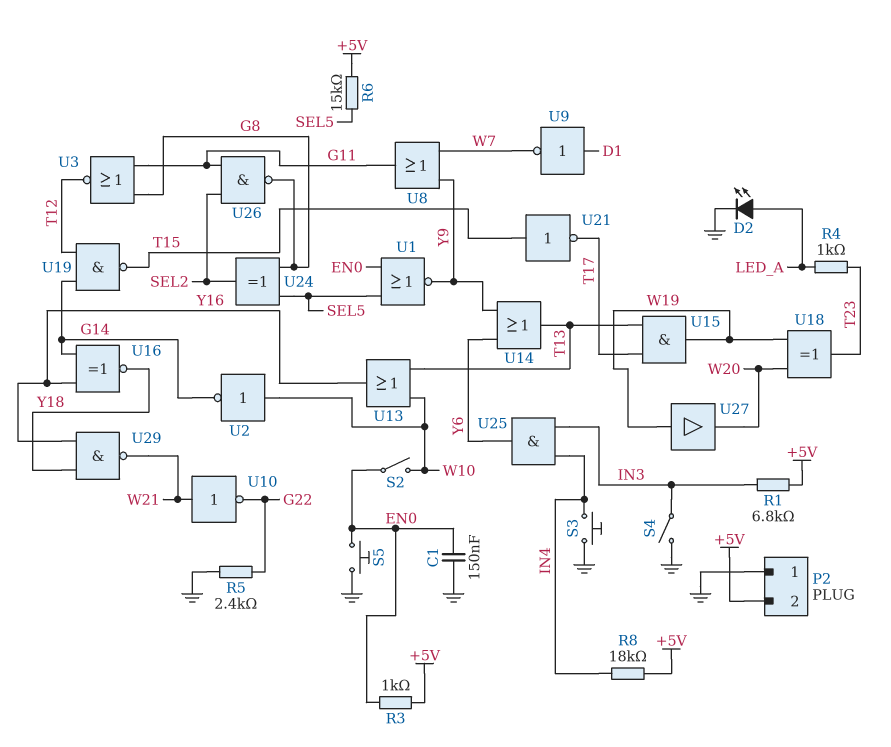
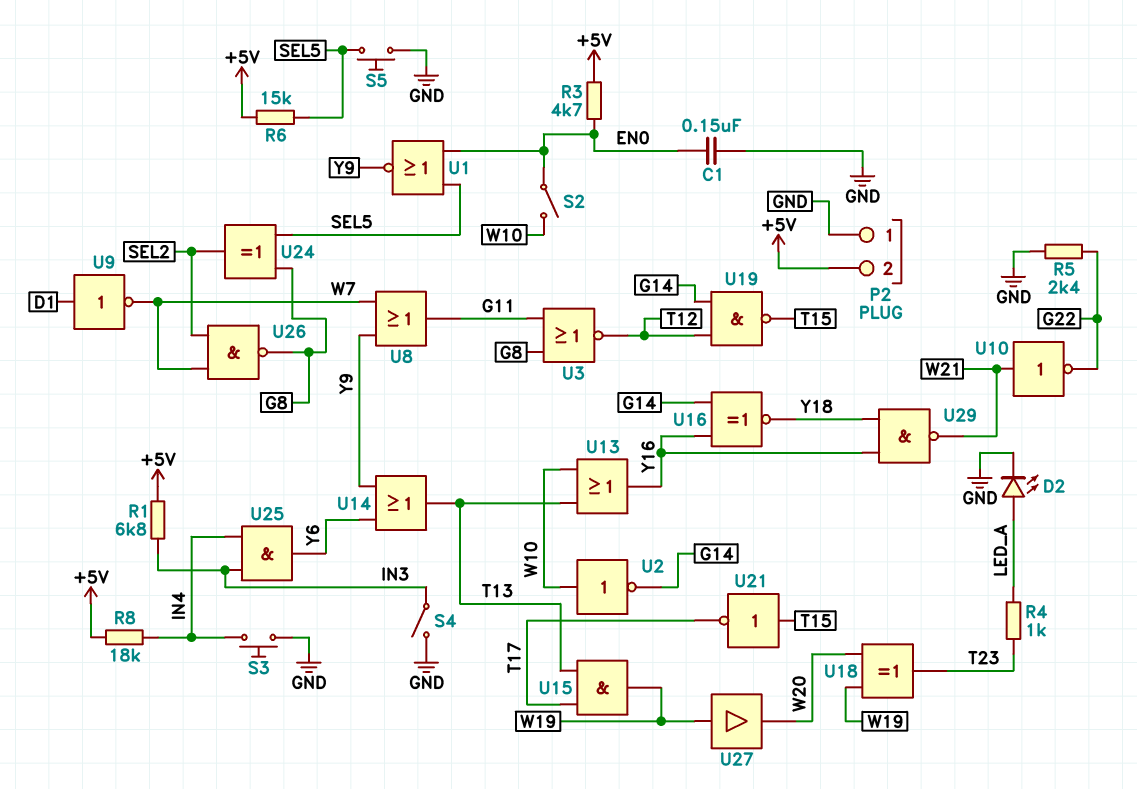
R3: 1k (+5V, EN0) -> 4.7k (+5V, EN0)
S5: button (EN0, GND) -> button (GND, SEL5)
U26: NAND (in G11, in SEL2, out G8) -> NAND (in SEL2, in W7, out G8)

